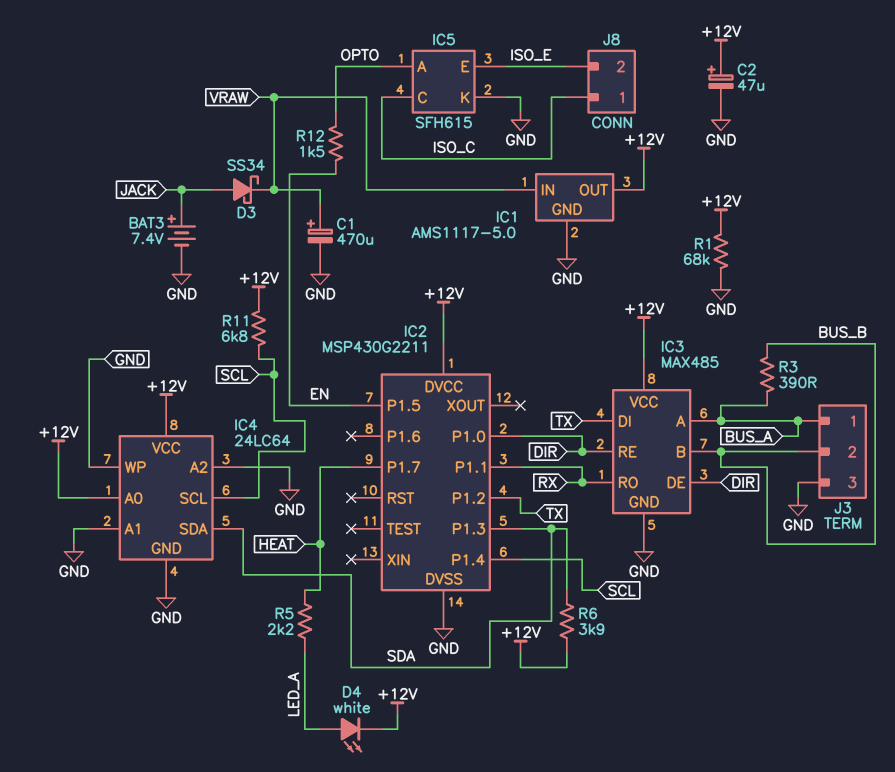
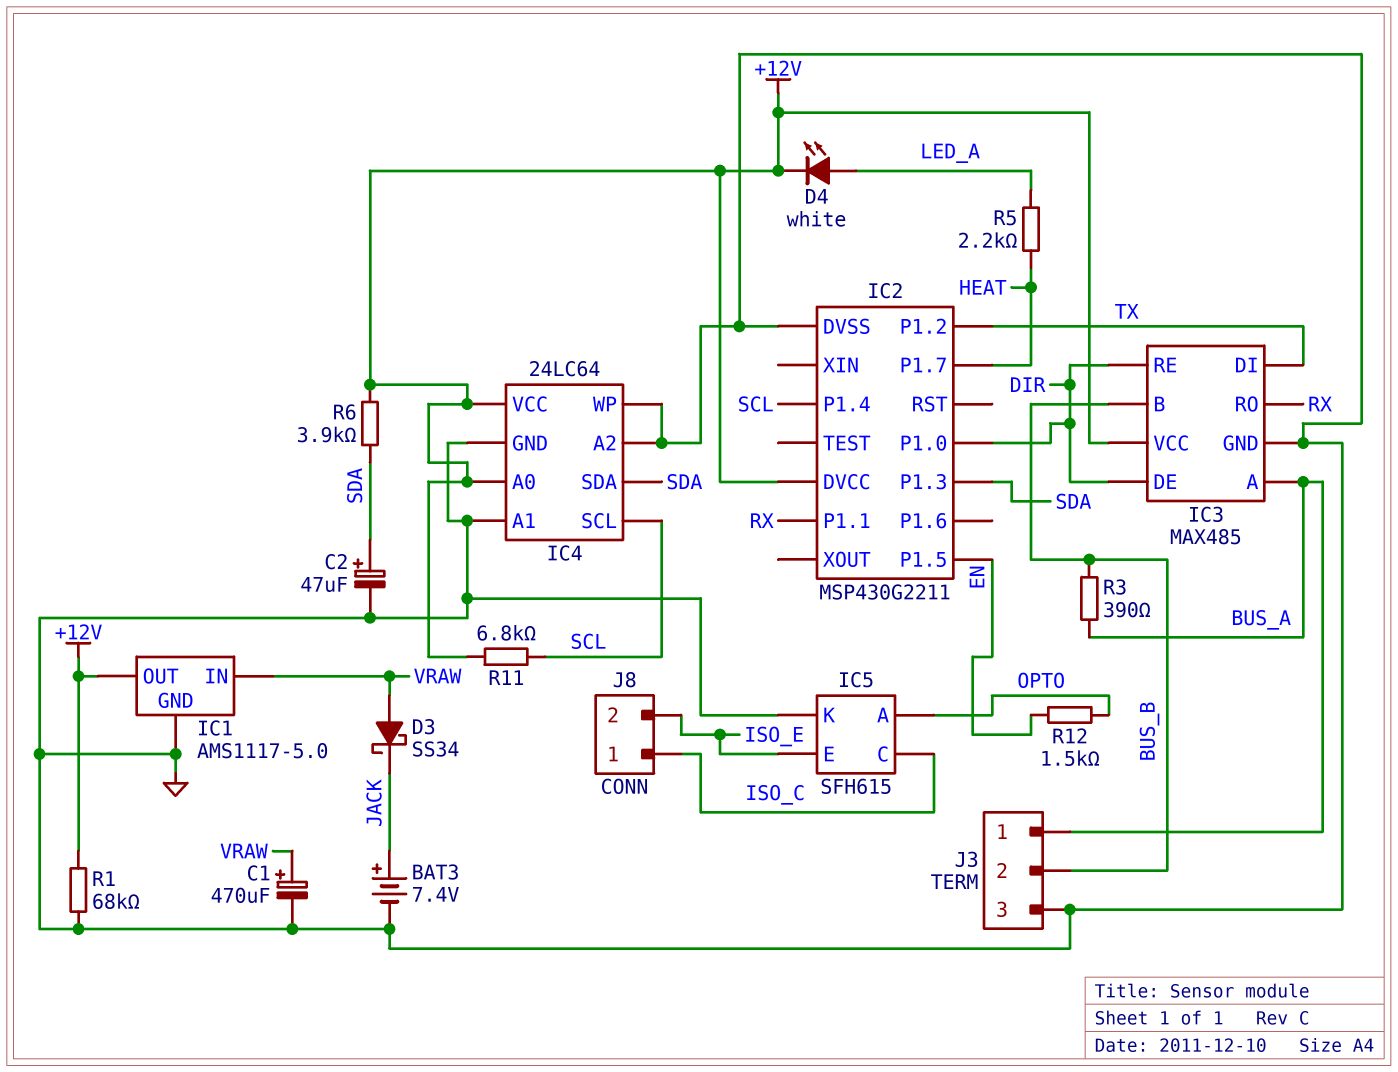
C2: 47uF (plus +12V, minus GND) -> 47uF (plus SDA, minus GND)
D3: schottky SS34 (A JACK, K VRAW) -> schottky SS34 (A VRAW, K JACK)

